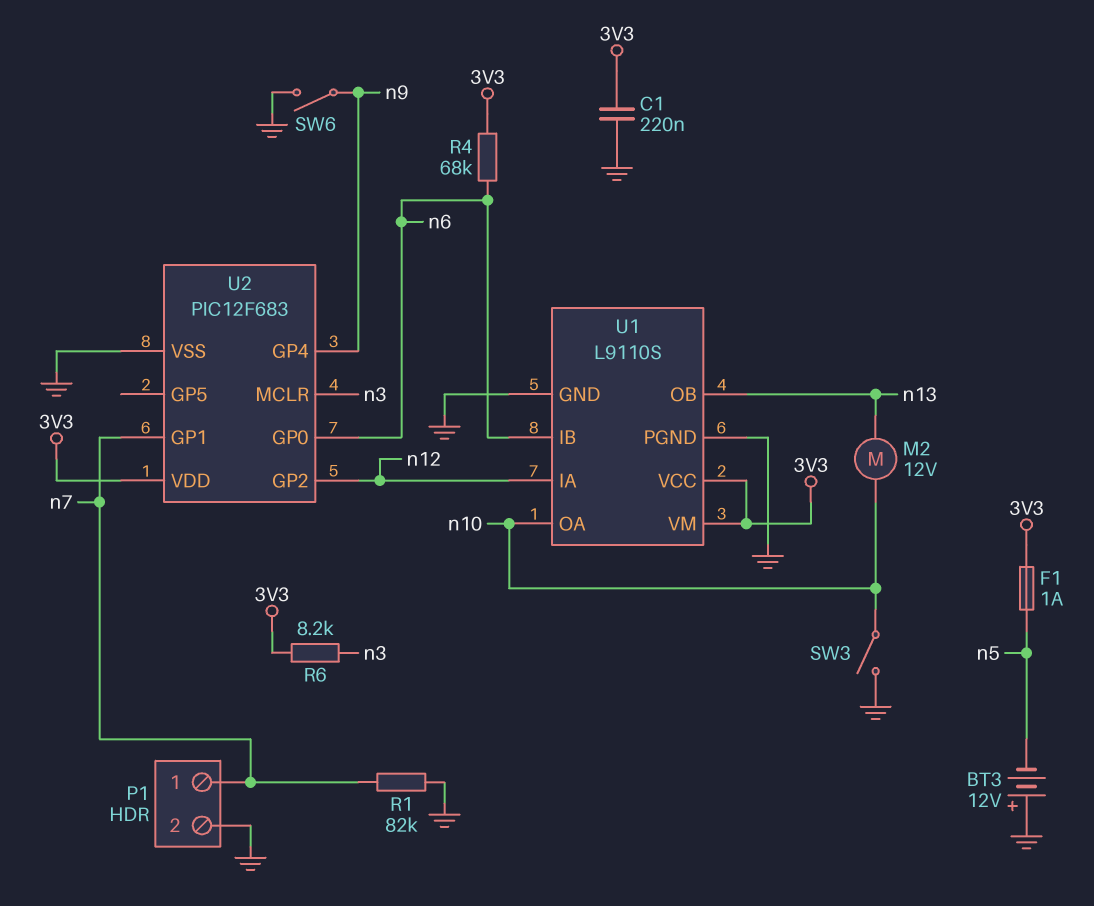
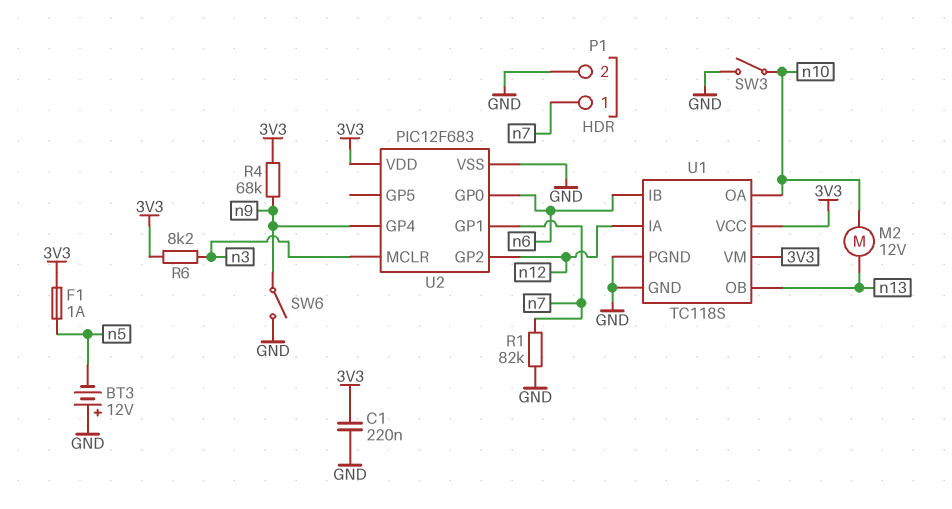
R4: 68k (3V3, n6) -> 68k (3V3, n9)
U1: L9110S -> TC118S

